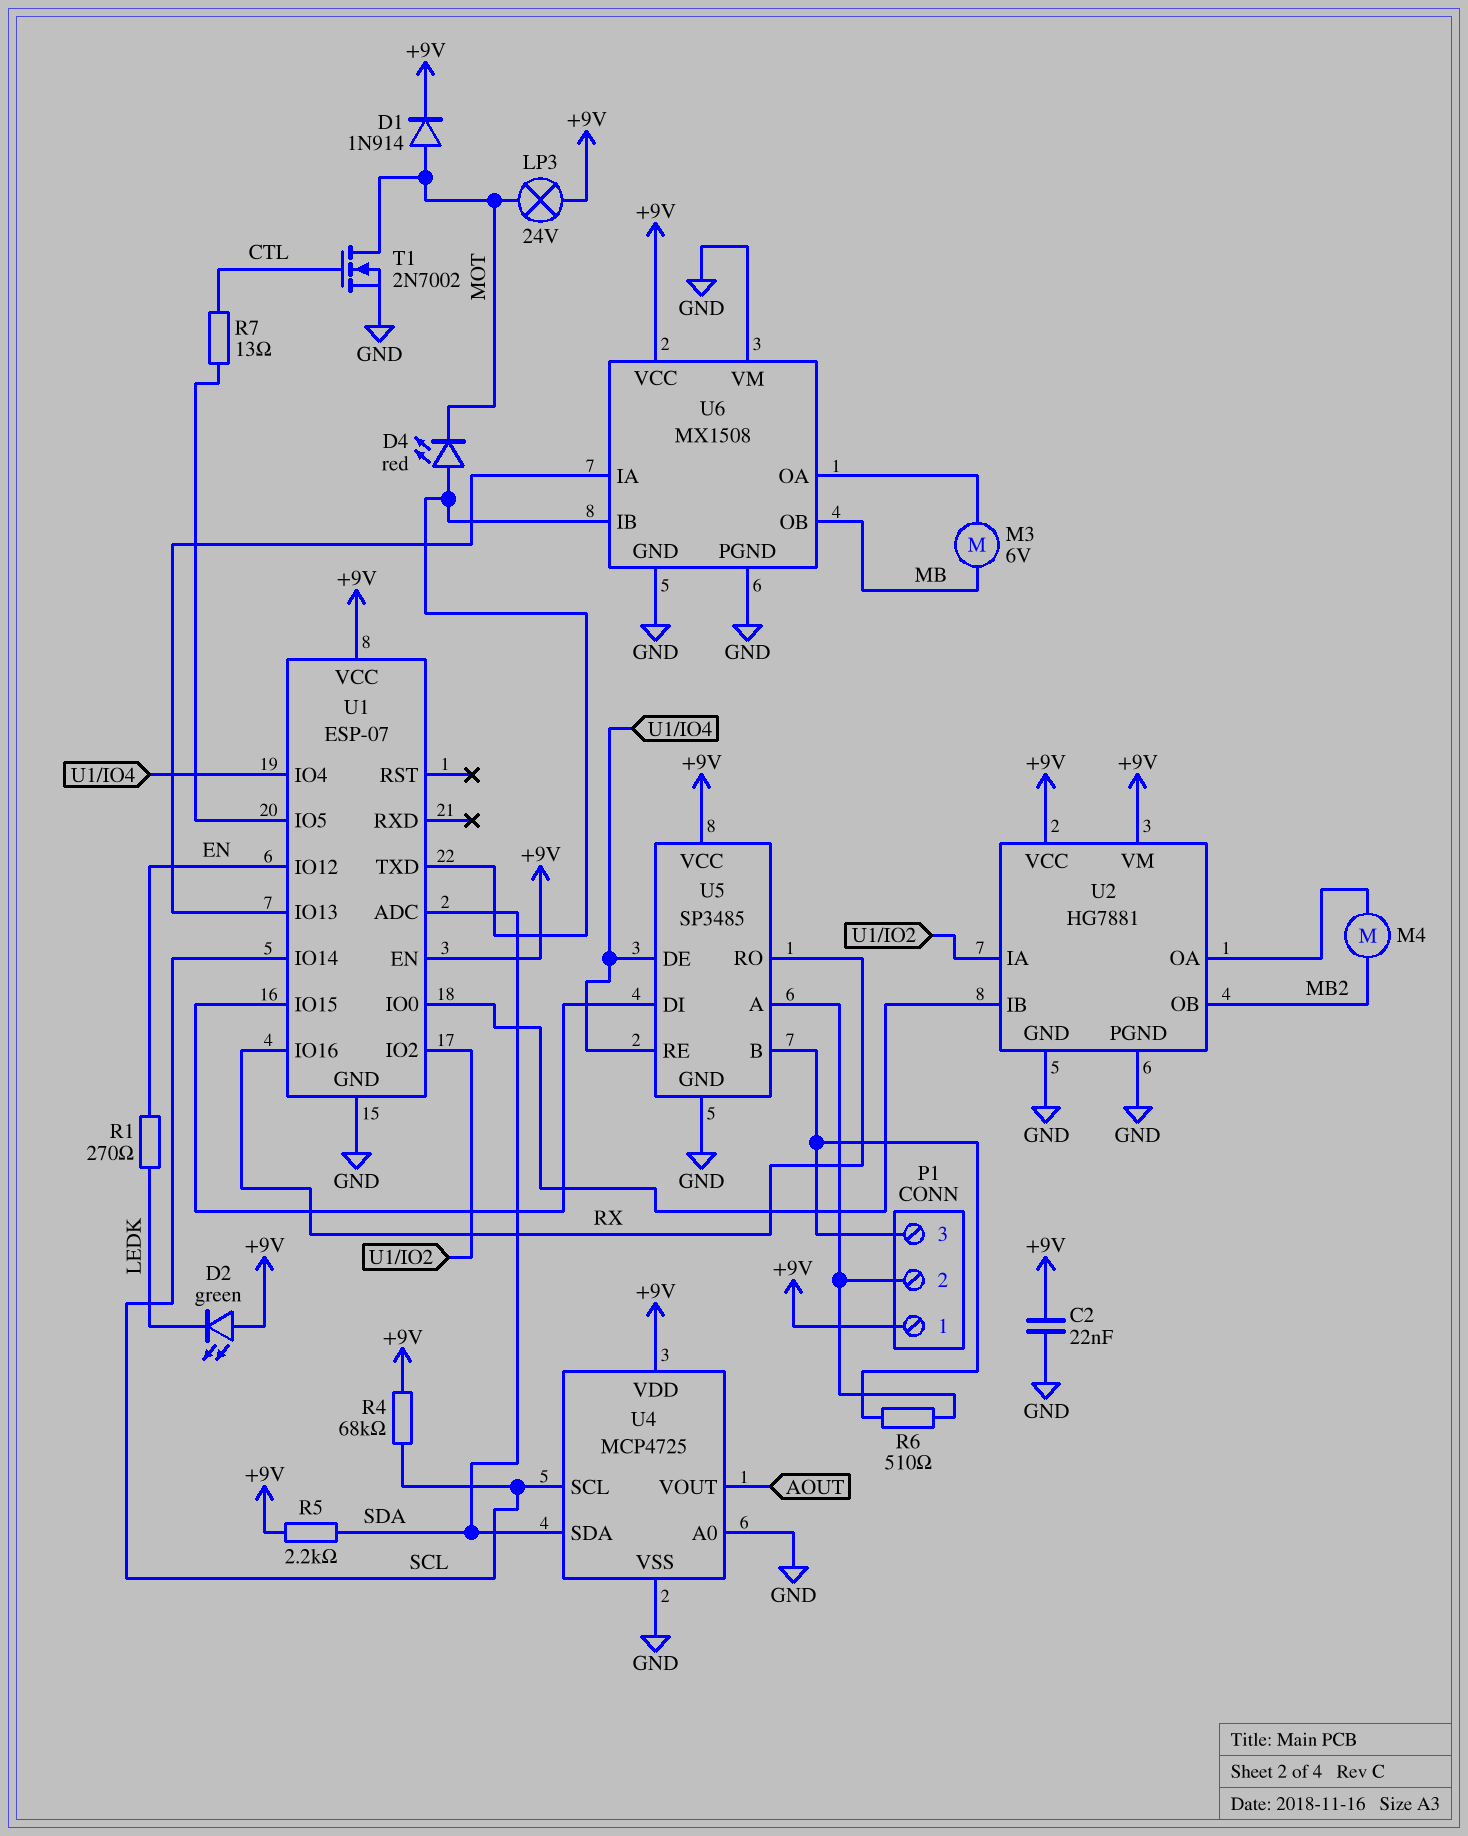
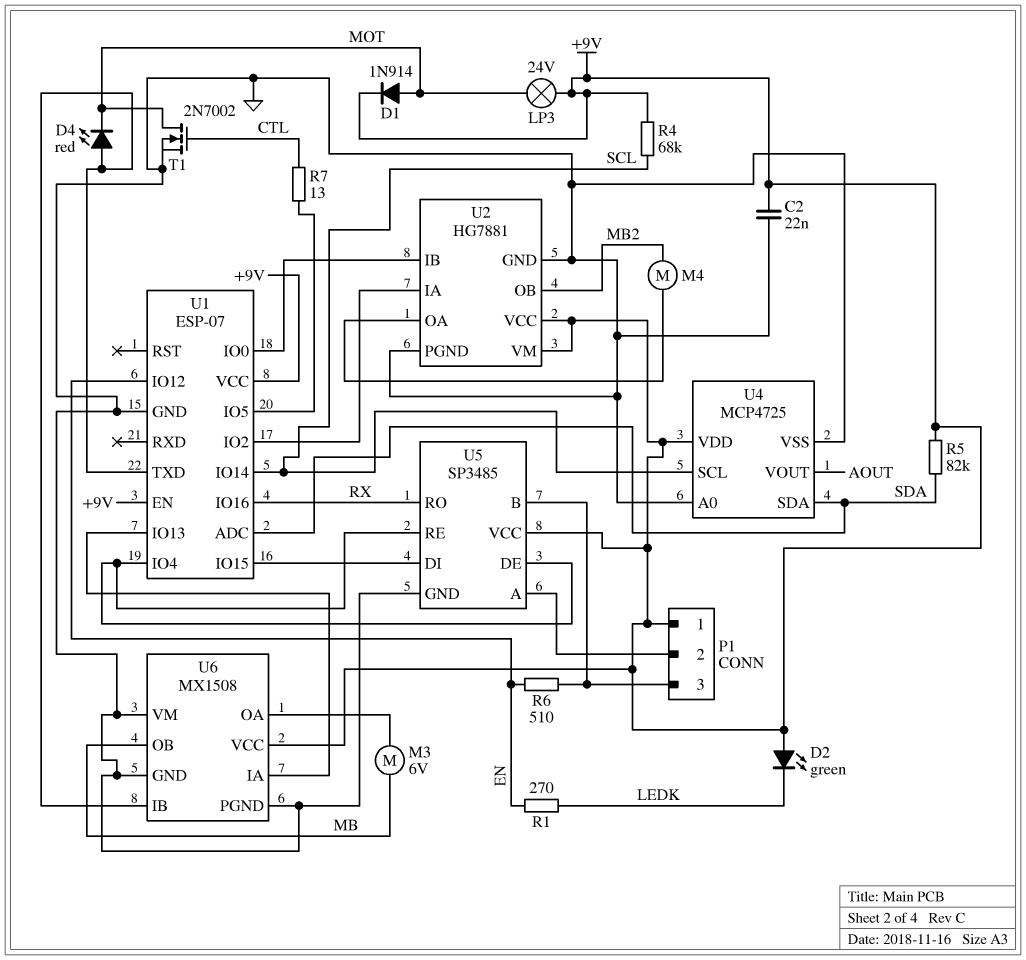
R5: 2.2k (+9V, SDA) -> 82k (+9V, SDA)
R6: 510 (P1/2, P1/3) -> 510 (EN, P1/3)

